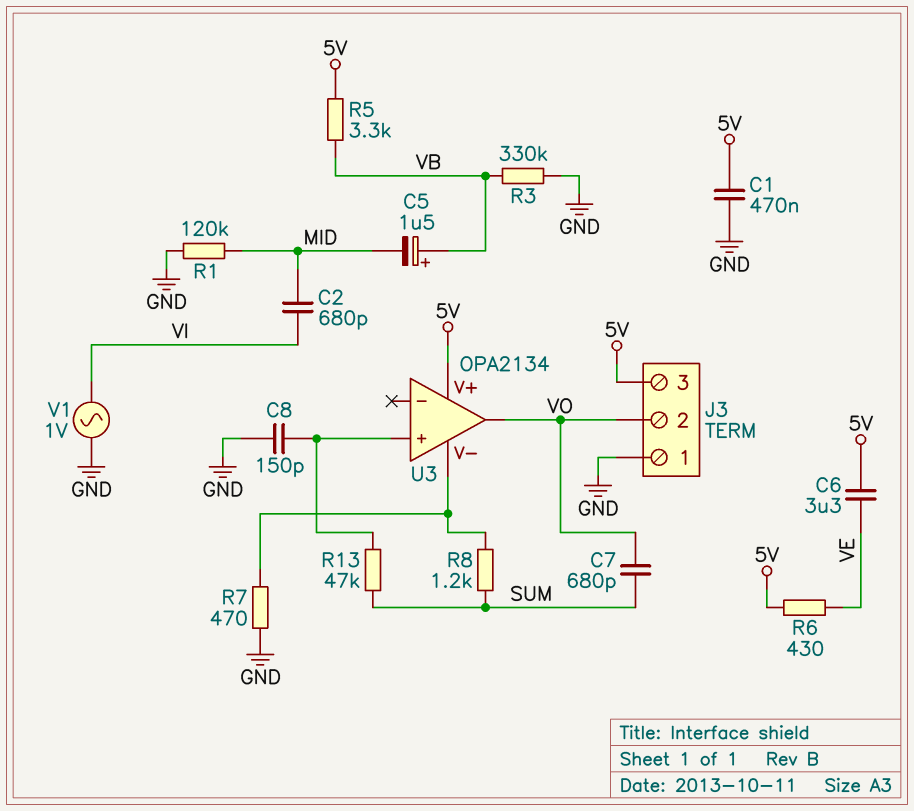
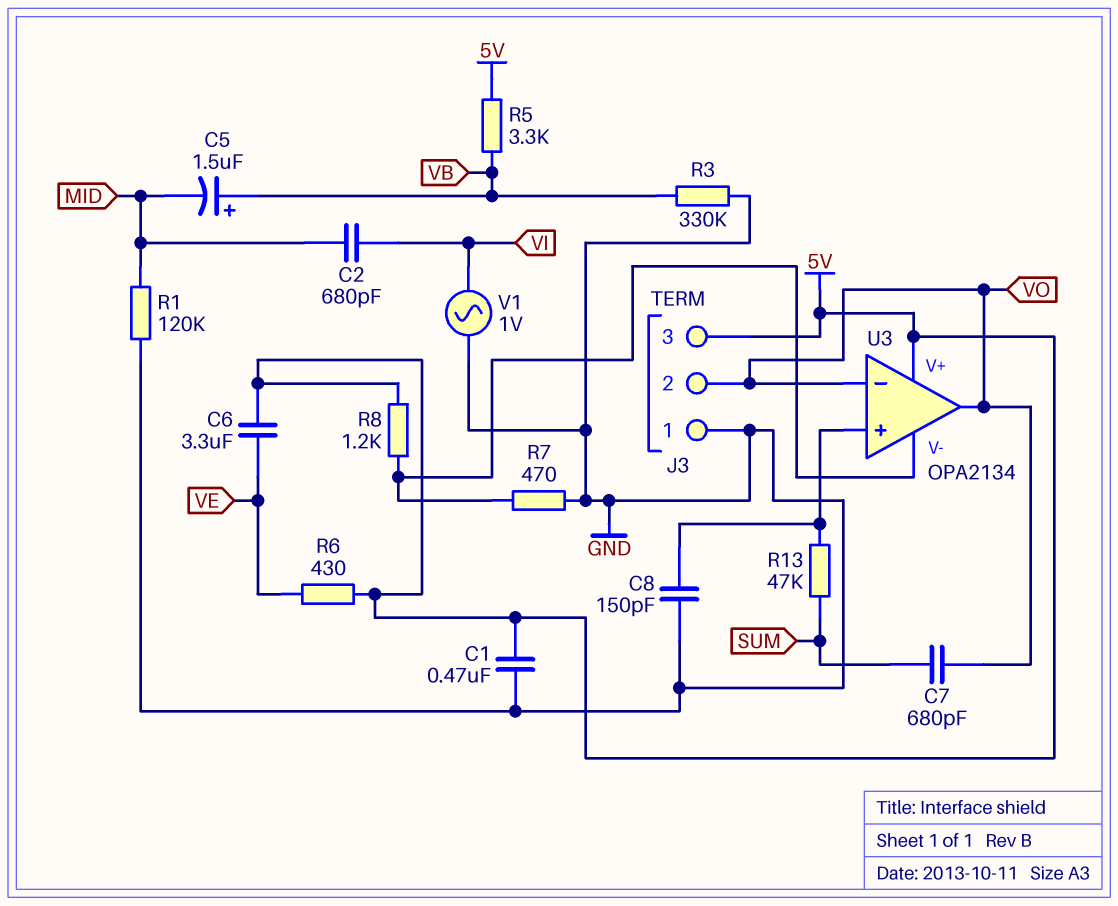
R8: 1.2k (SUM, U3/V-) -> 1.2k (5V, U3/V-)
U3 pin in-: none -> VO

